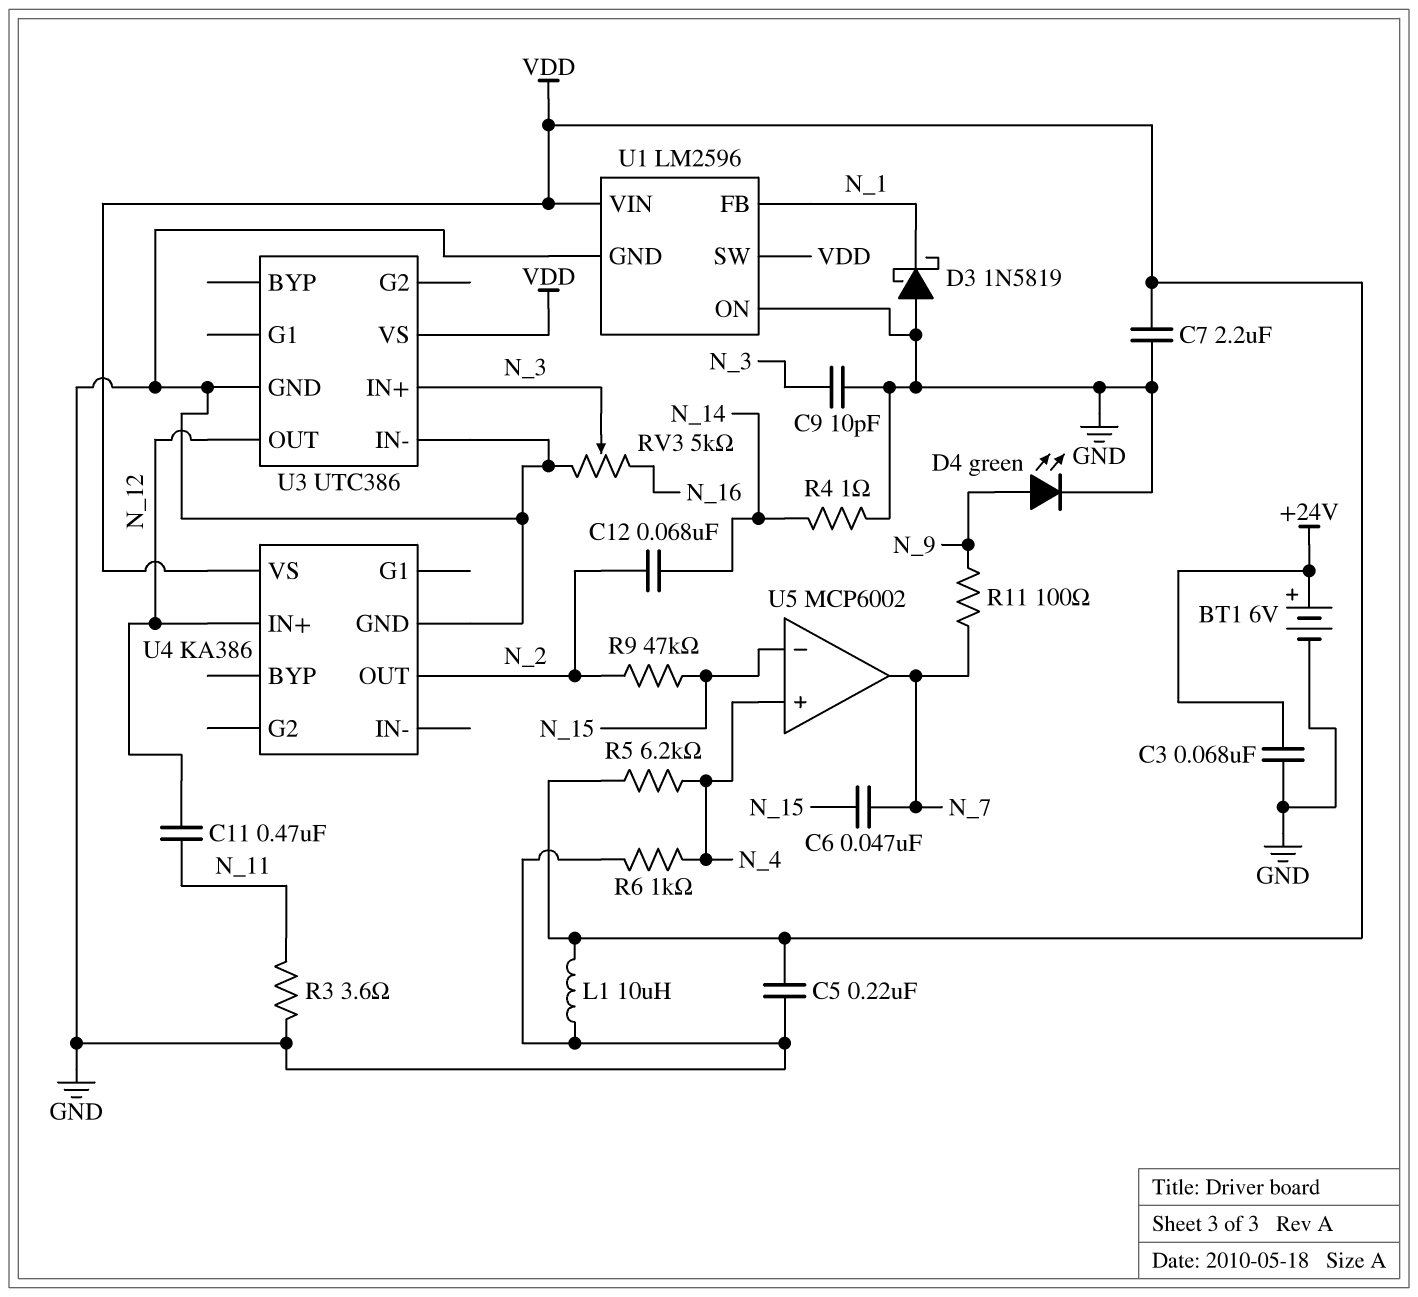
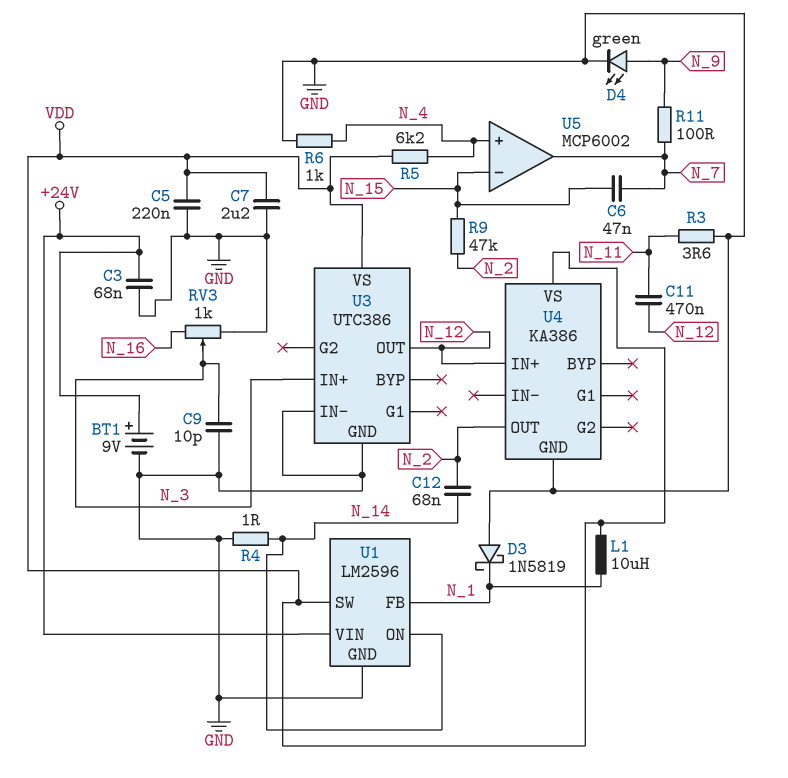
BT1: 6V (plus +24V, minus GND) -> 9V (plus +24V, minus GND)
L1: 10uH (GND, VDD) -> 10uH (N_1, VDD)
RV3: 5k (GND, N_16, wiper N_3) -> 1k (GND, N_16, wiper N_3)
U1 pin ON: GND -> N_14
U1 pin VIN: VDD -> +24V

